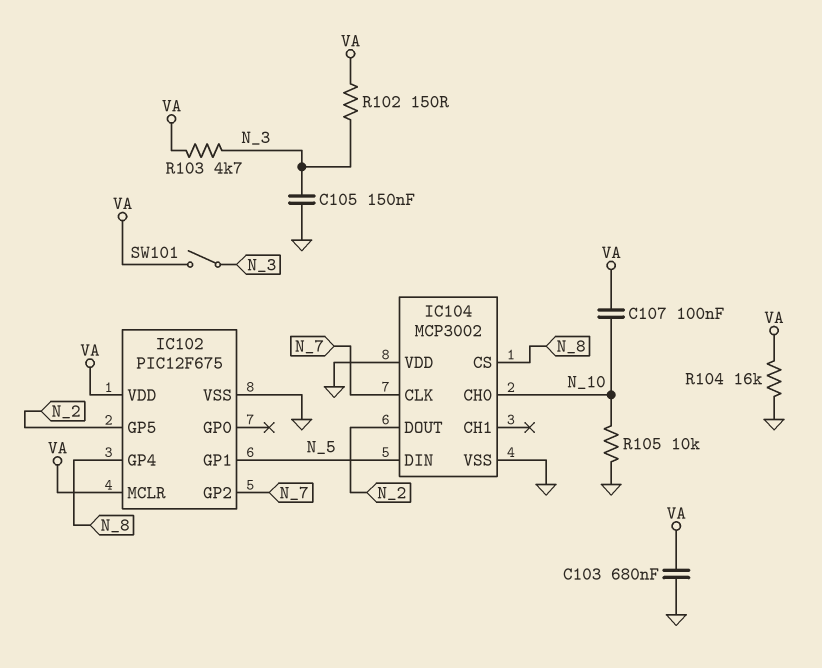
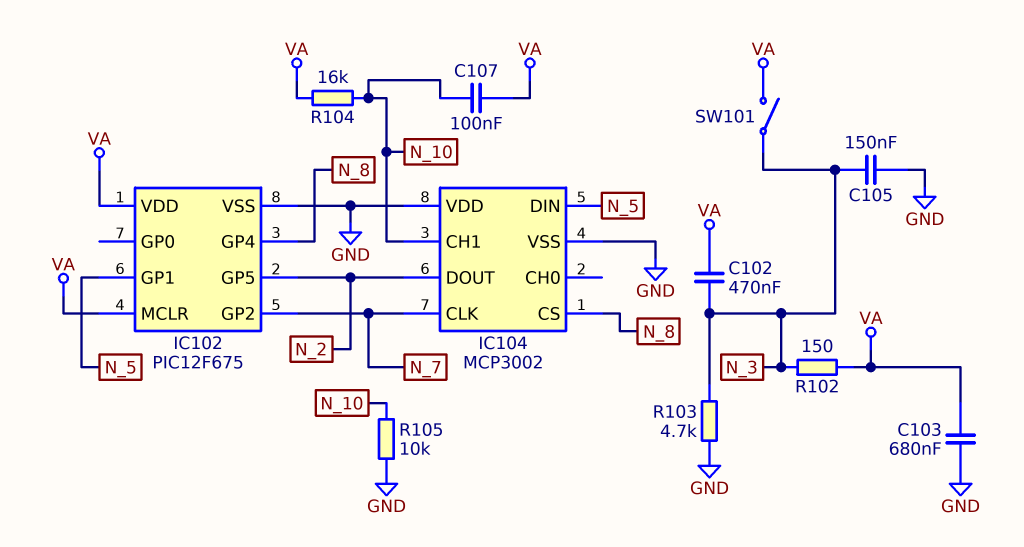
C102: none -> 470nF (N_3, VA)
IC104 pin CH0: N_10 -> none
IC104 pin CH1: none -> N_10
R103: 4.7k (N_3, VA) -> 4.7k (GND, N_3)
R104: 16k (GND, VA) -> 16k (N_10, VA)

